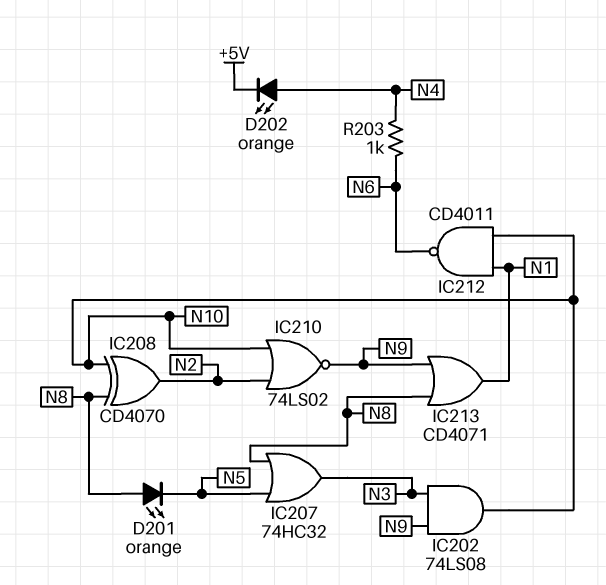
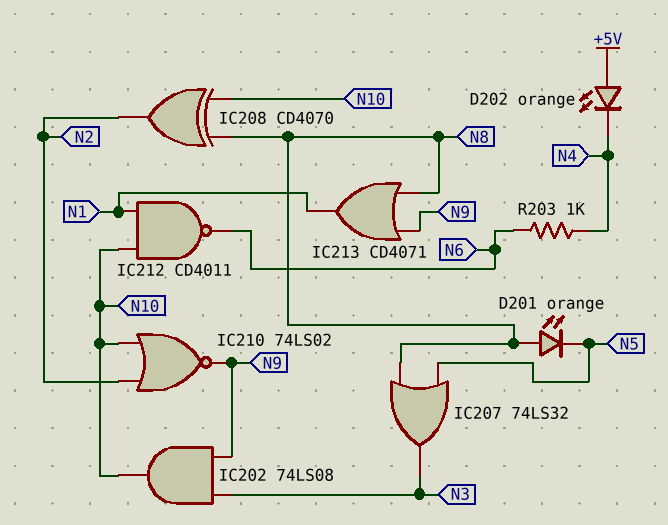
D202: LED orange (A N4, K +5V) -> LED orange (A +5V, K N4)
IC207: OR 74HC32 (in N5, in N8, out N3) -> OR 74LS32 (in N5, in N8, out N3)

